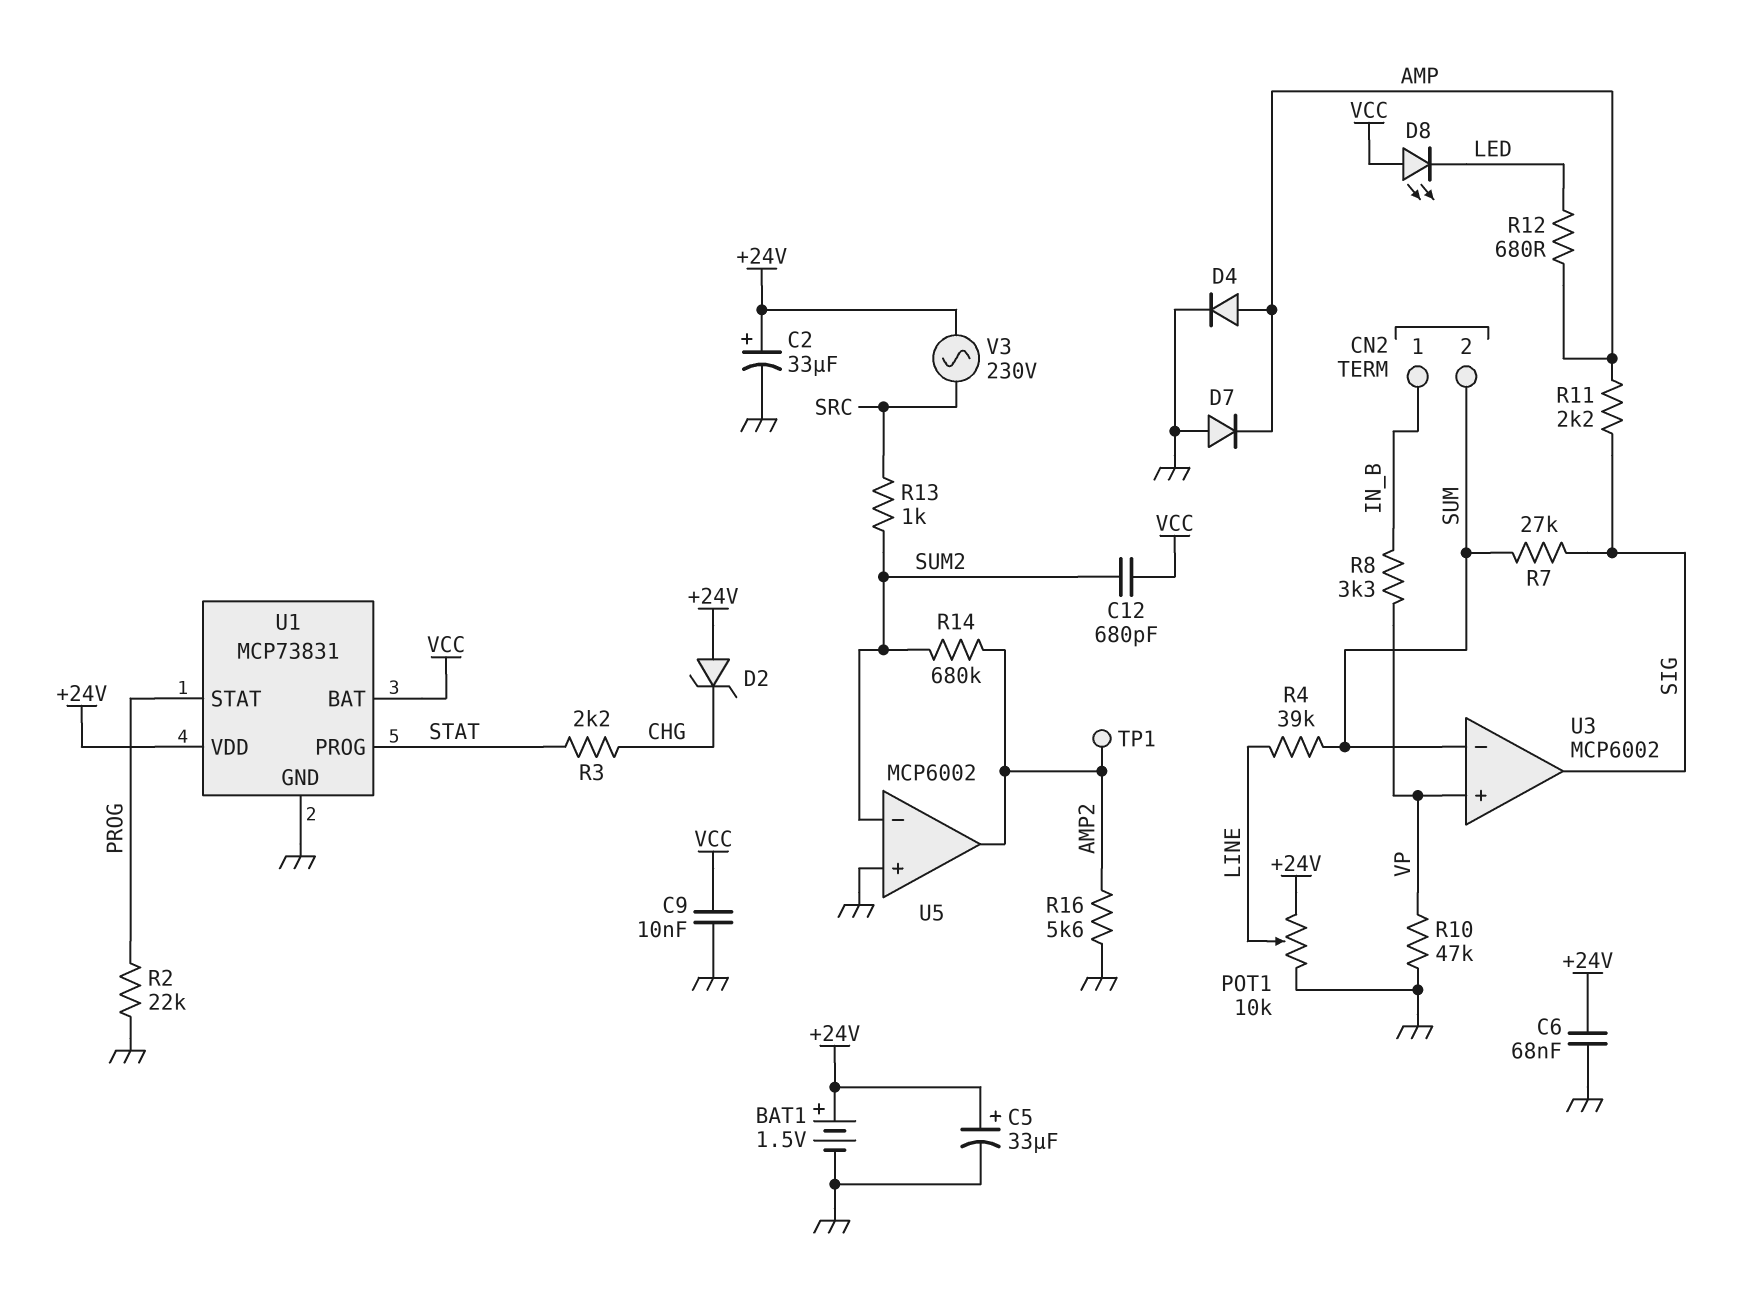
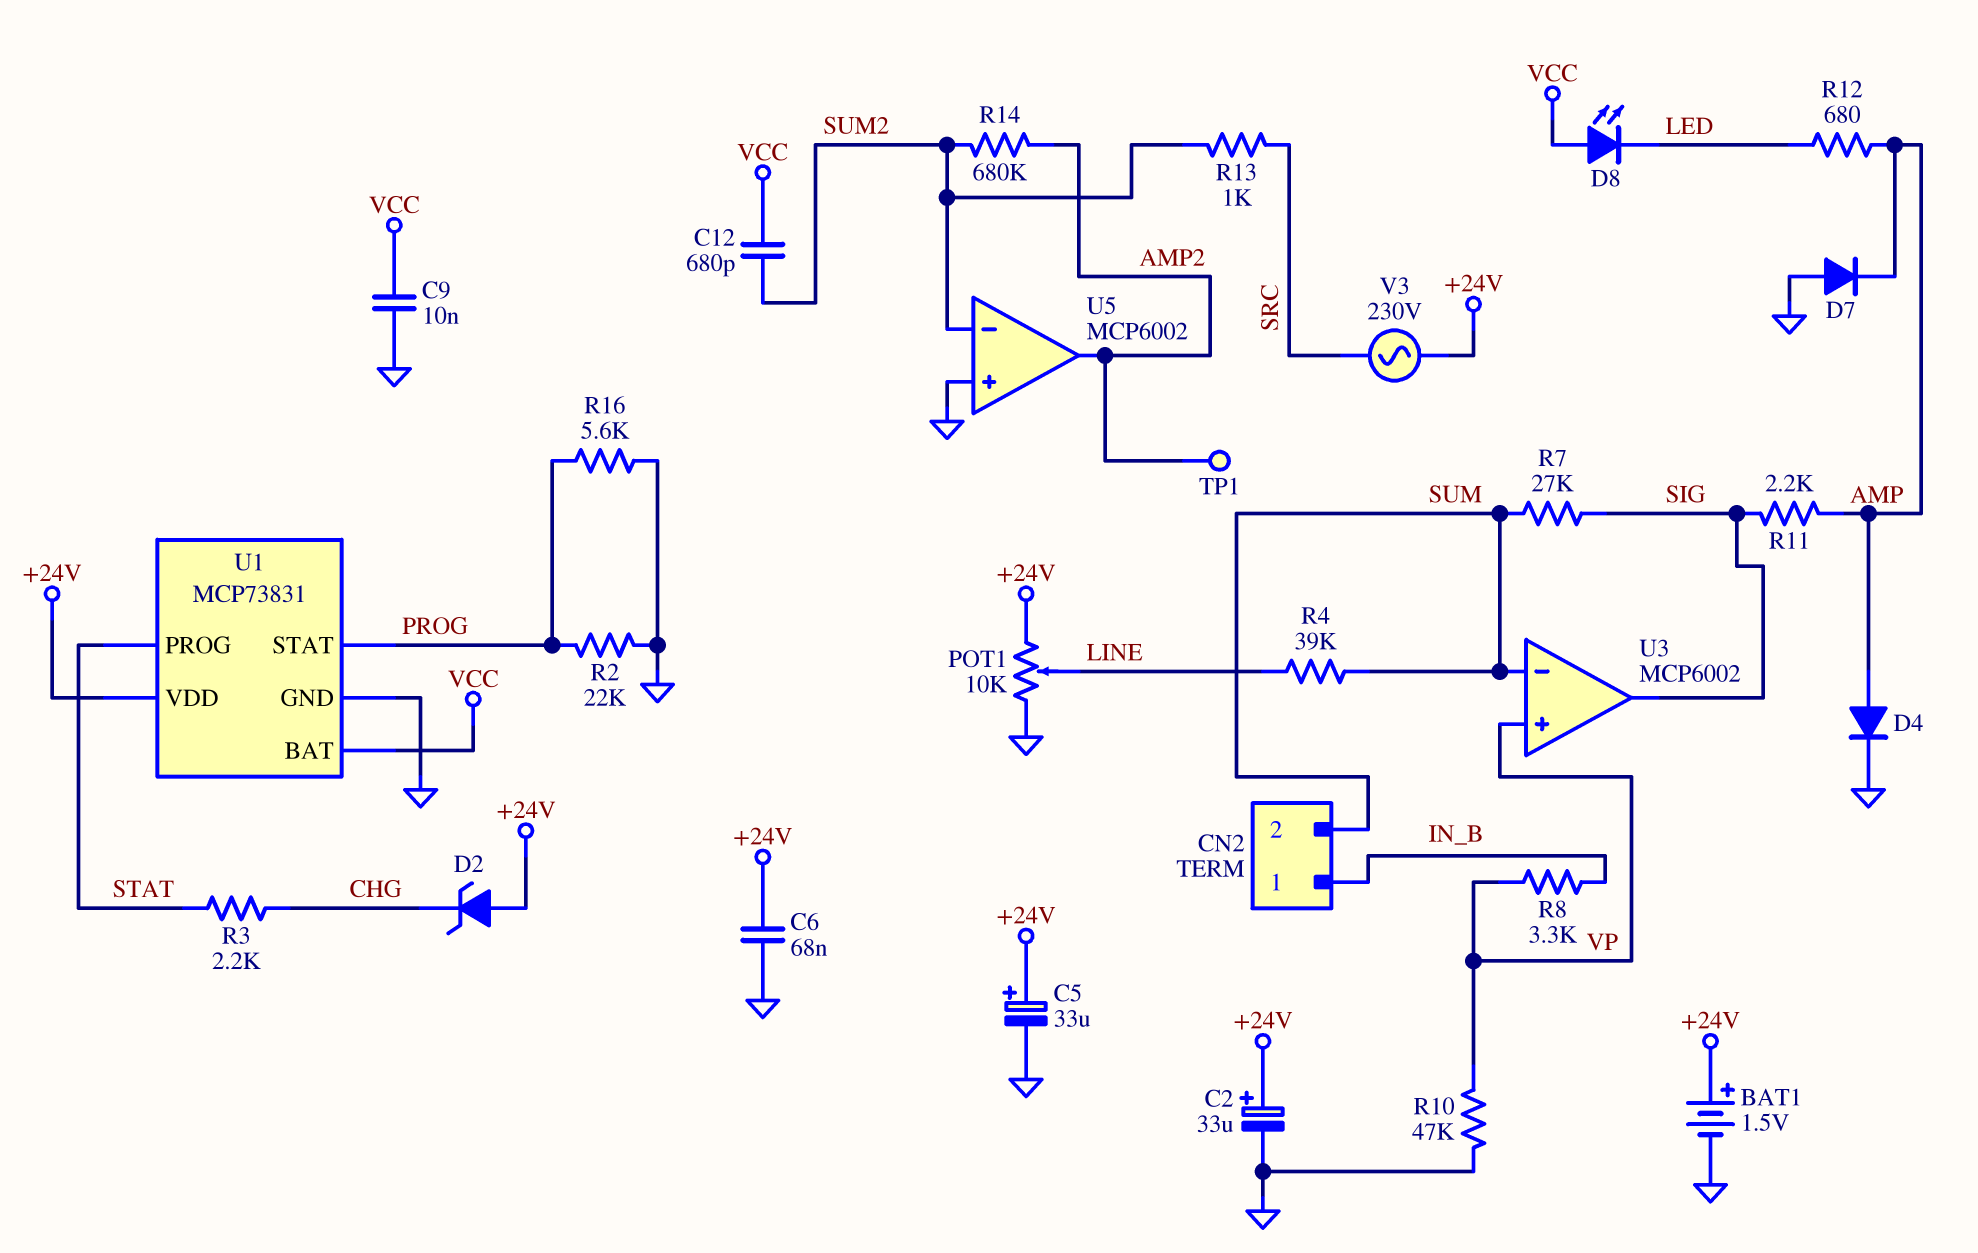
R16: 5.6k (AMP2, GND) -> 5.6k (GND, PROG)

